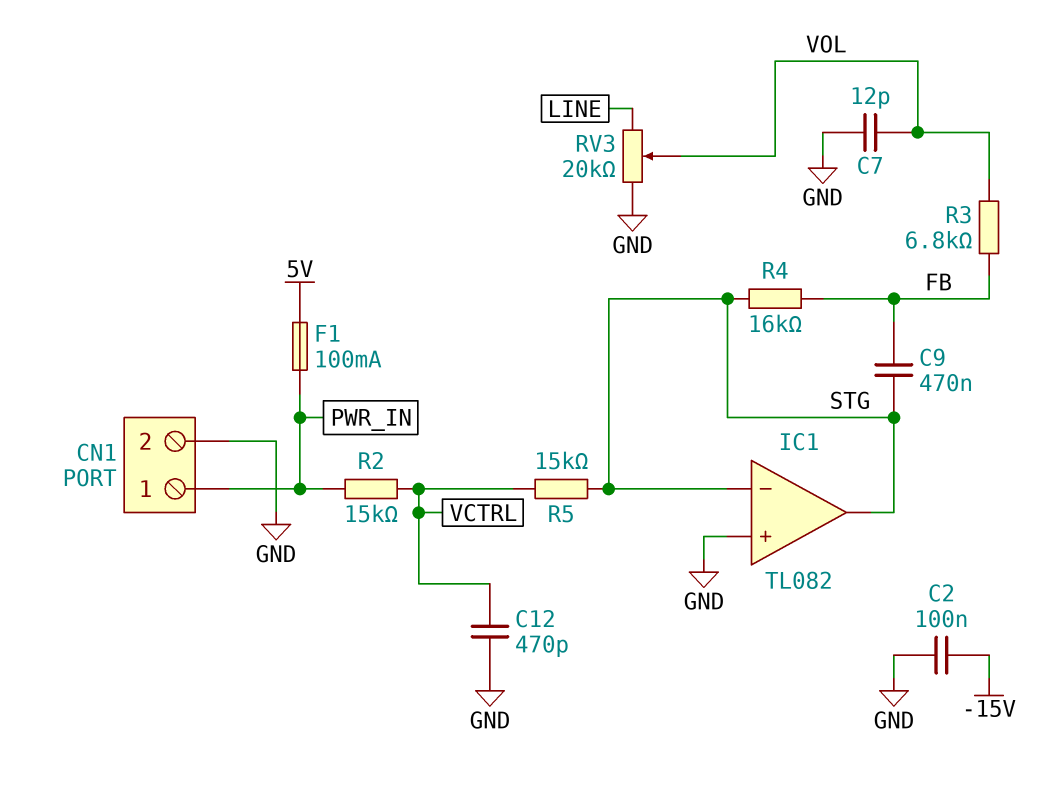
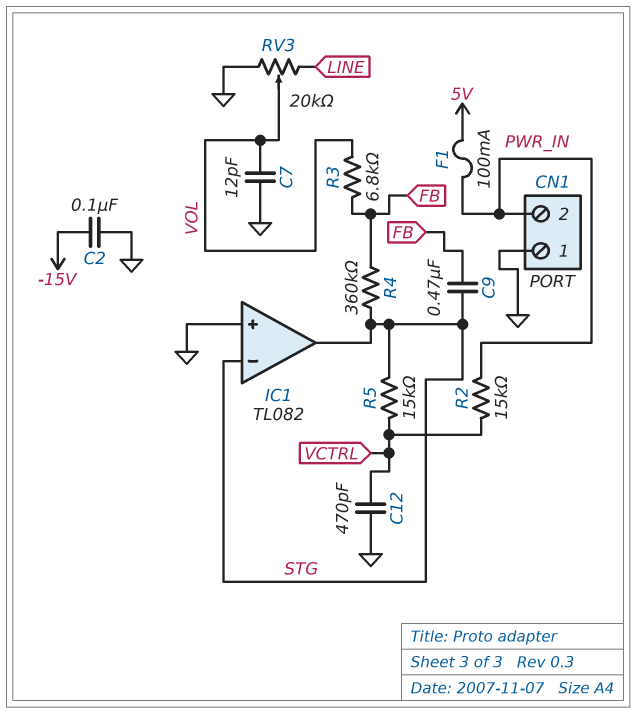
CN1 pin 1: PWR_IN -> GND
CN1 pin 2: GND -> PWR_IN
R4: 16k (FB, STG) -> 360k (FB, STG)

